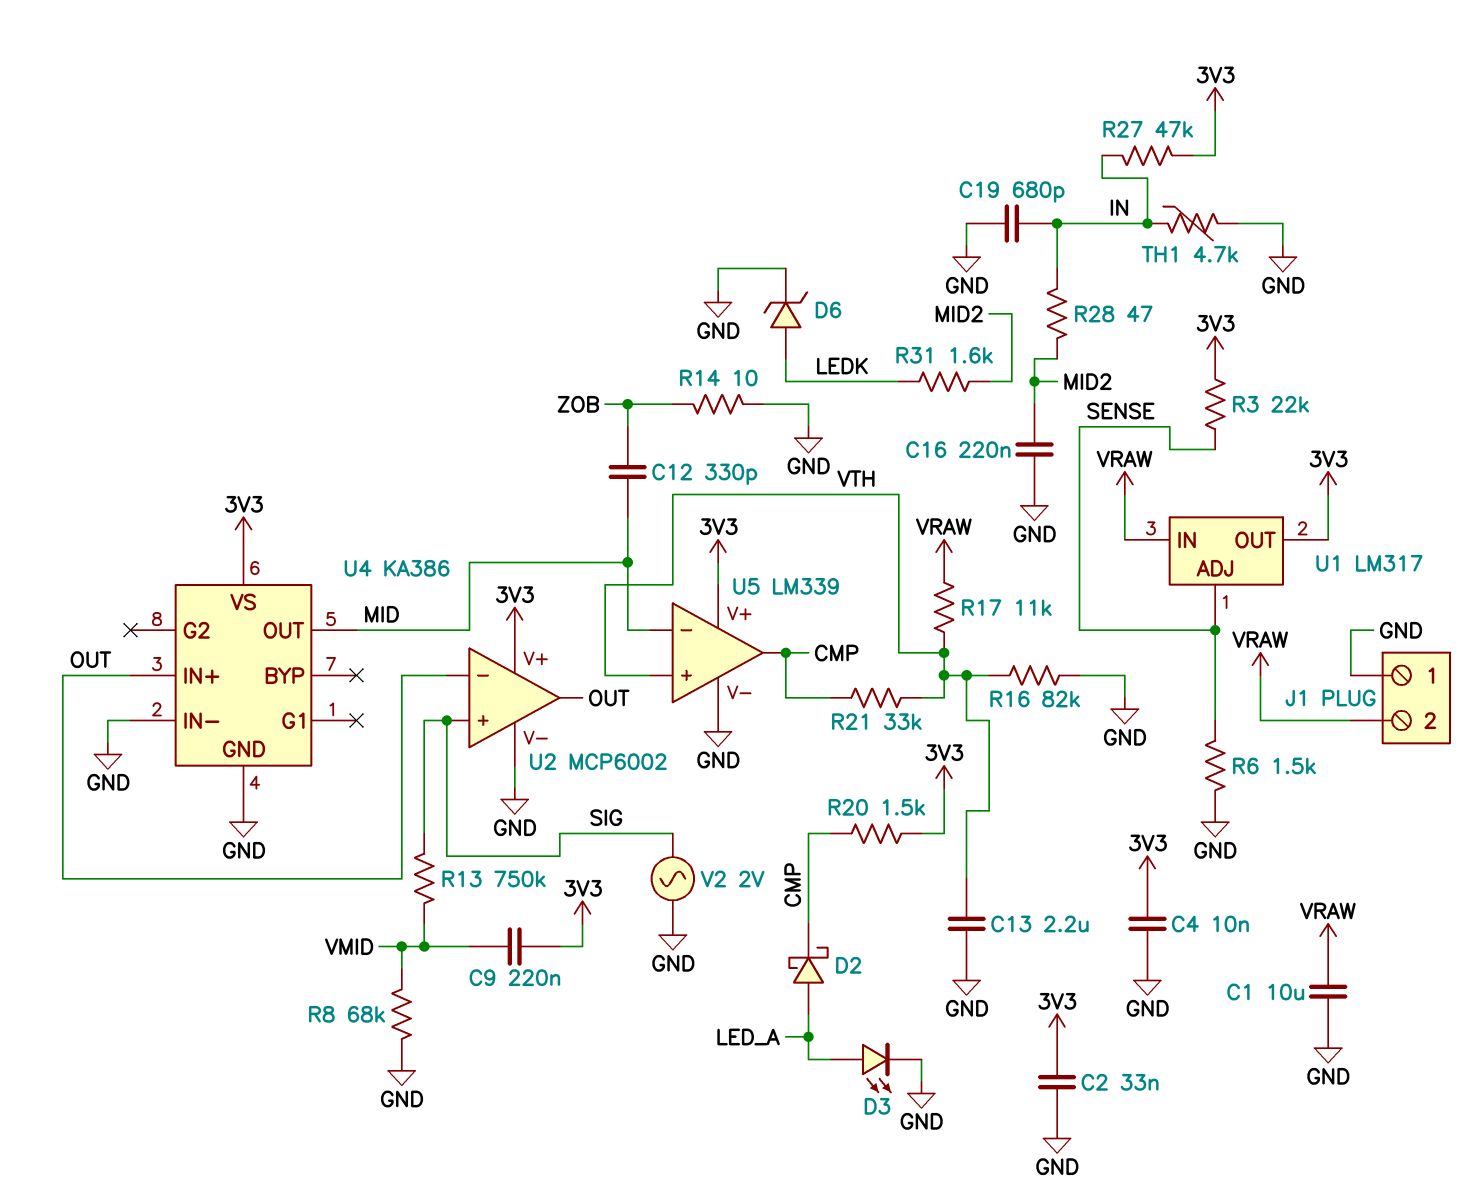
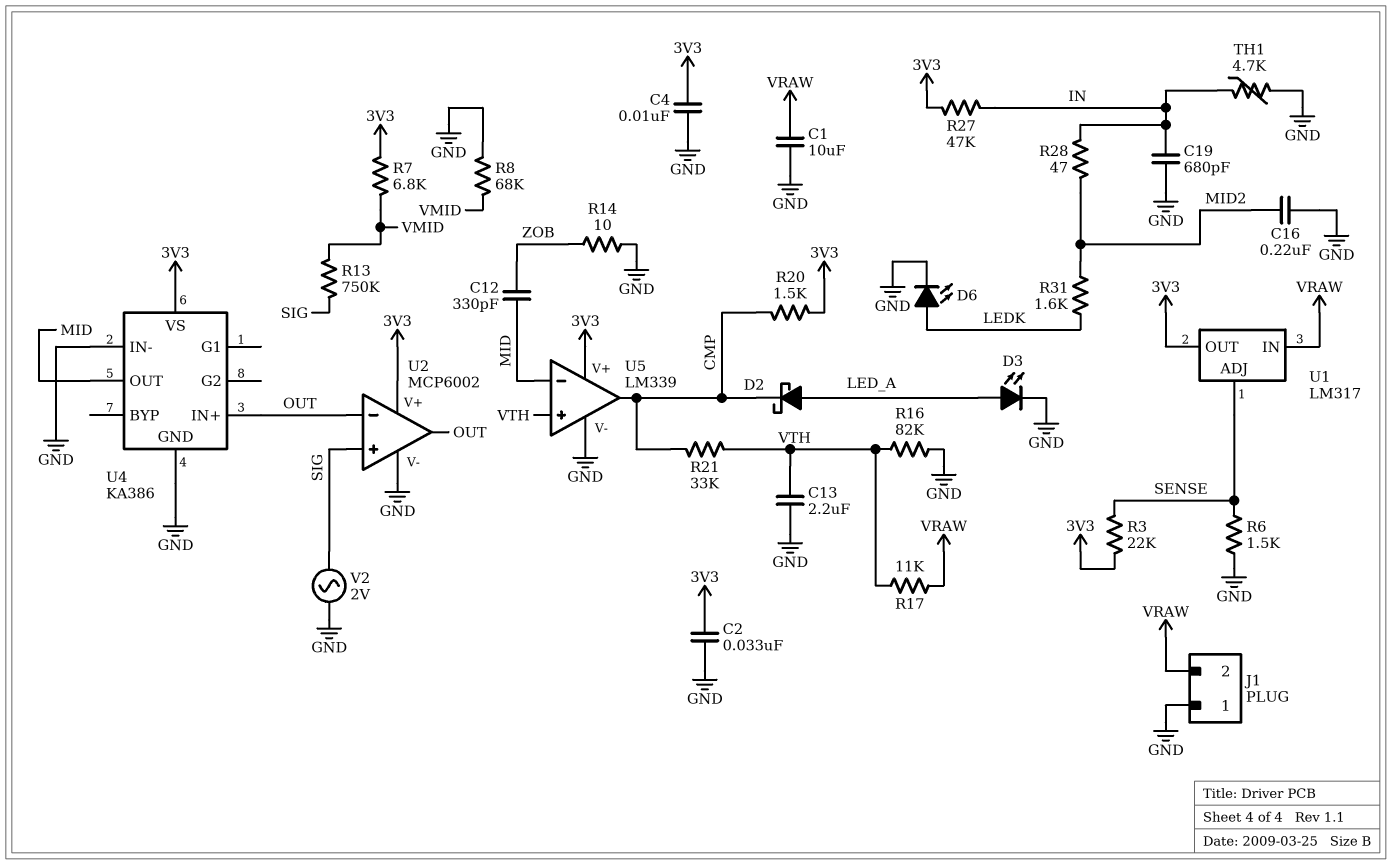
C9: 220nF (3V3, VMID) -> none
D6: zener (A LEDK, K GND) -> LED (A LEDK, K GND)
R7: none -> 6.8k (3V3, VMID)

